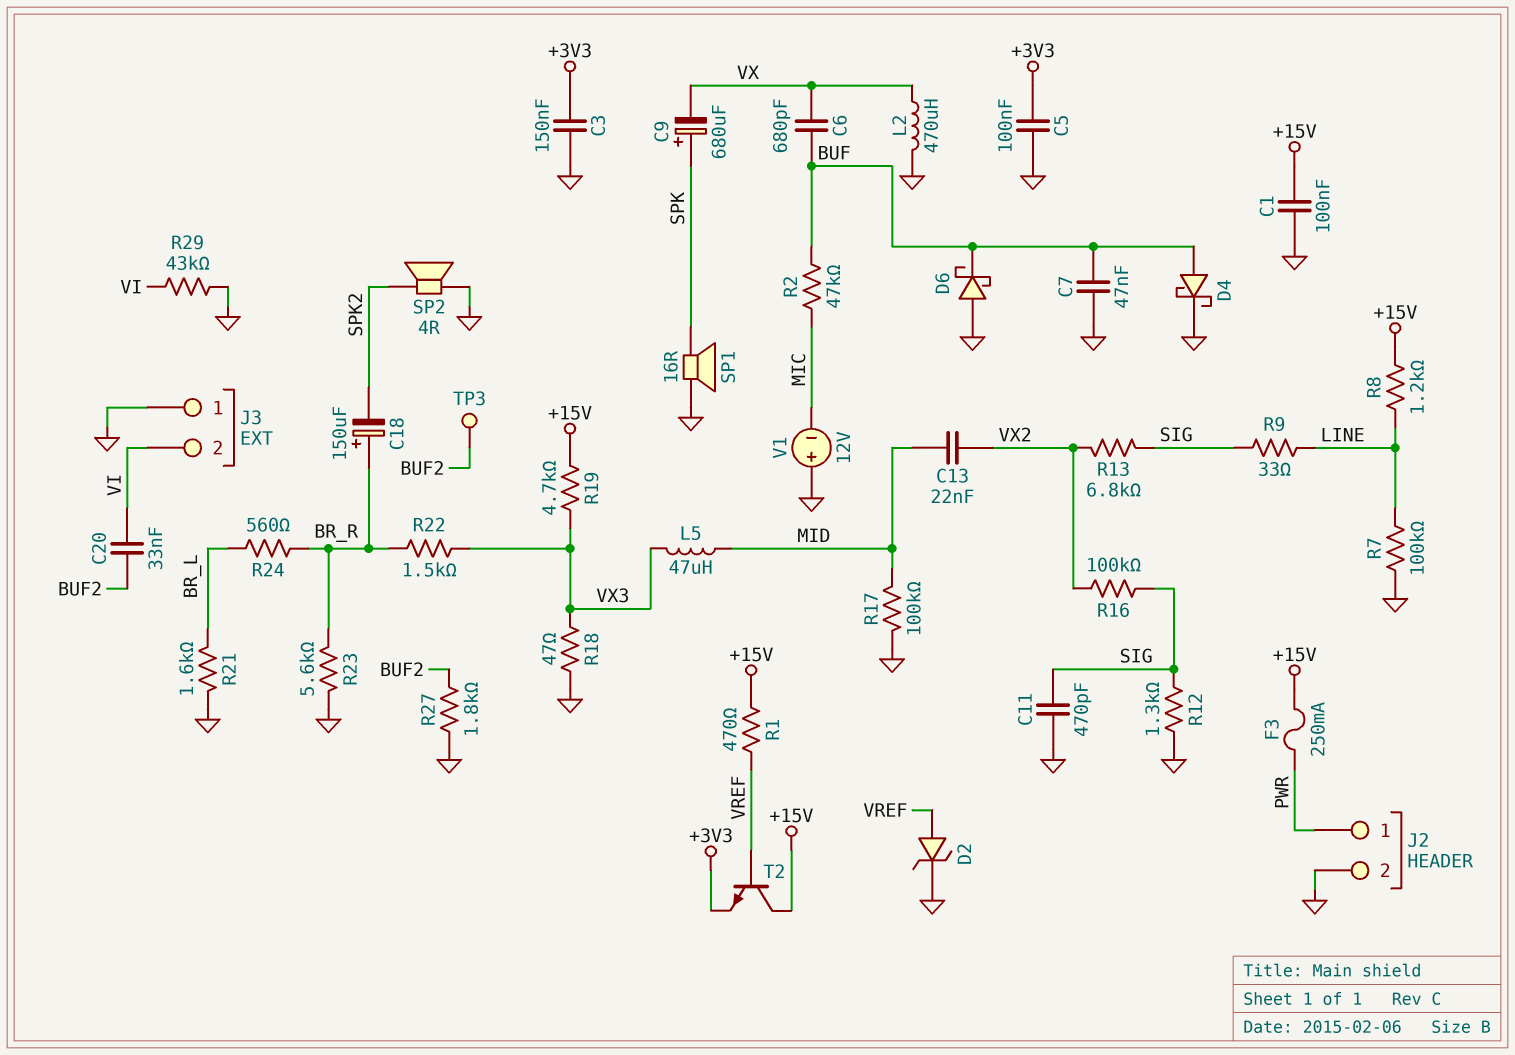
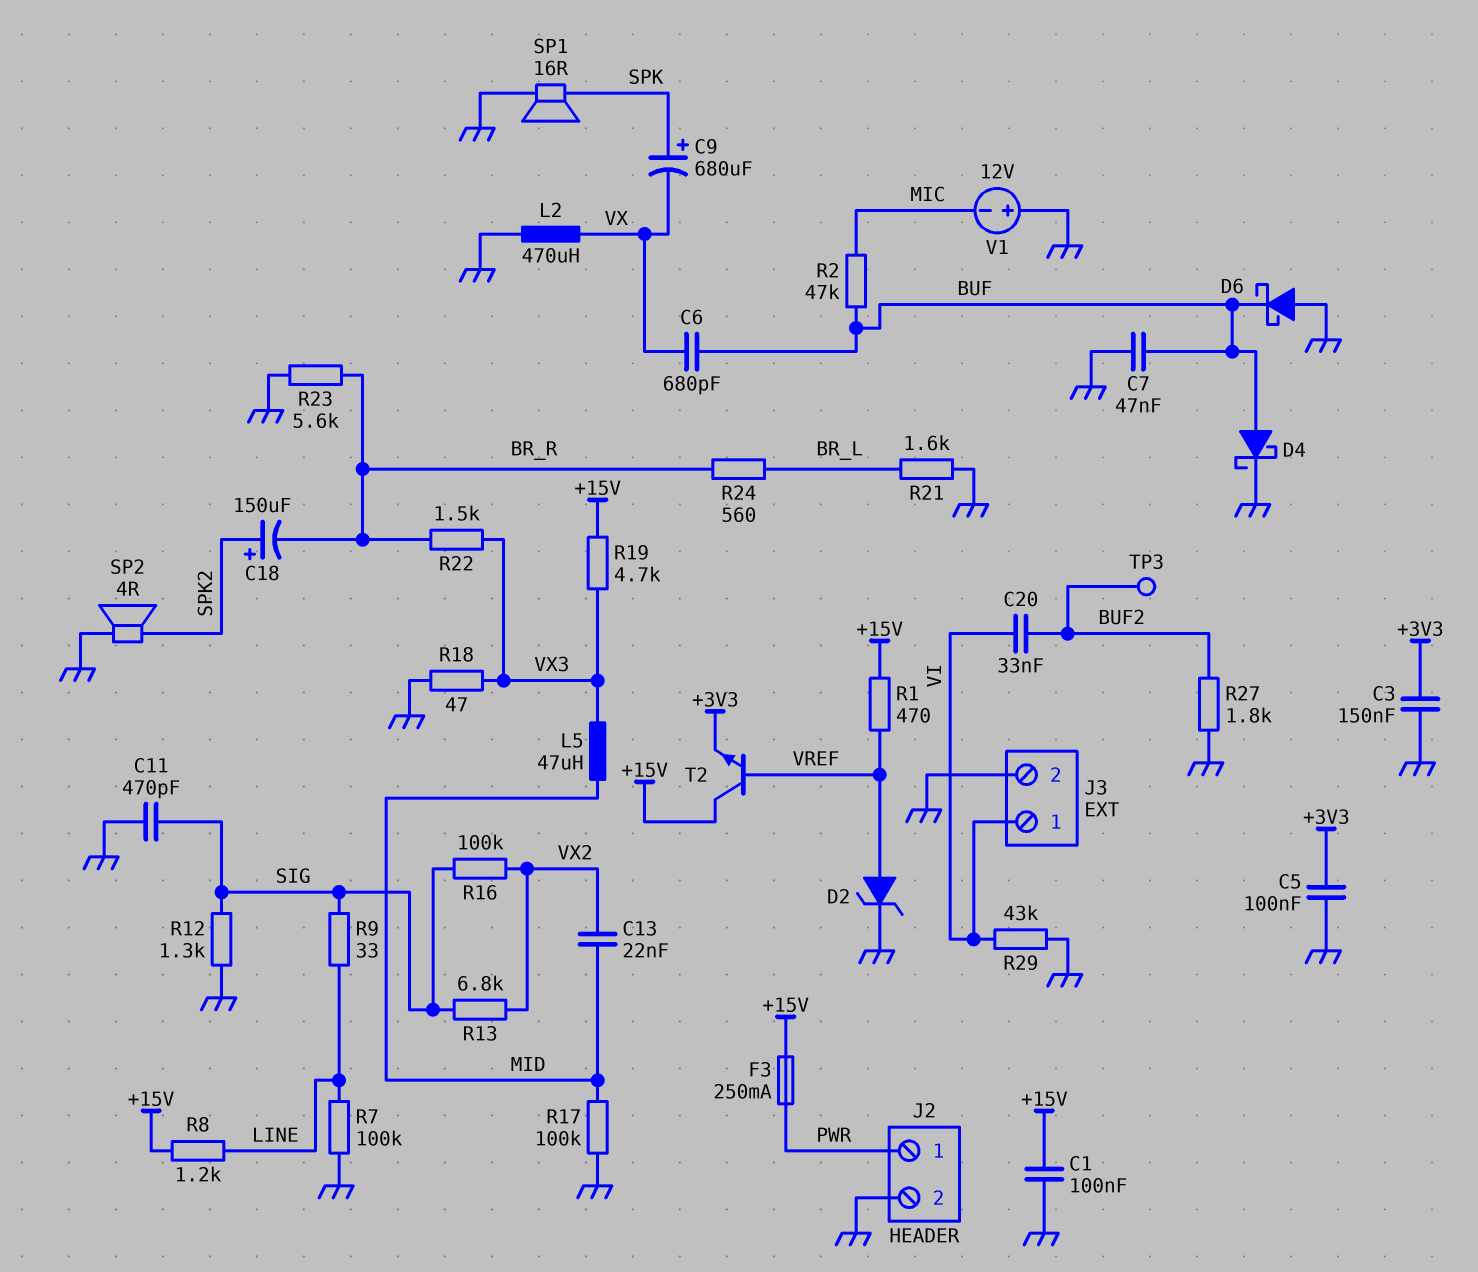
C18: 150uF (plus BR_R, minus SPK2) -> 150uF (plus SPK2, minus BR_R)
J3 pin 1: GND -> VI
J3 pin 2: VI -> GND

